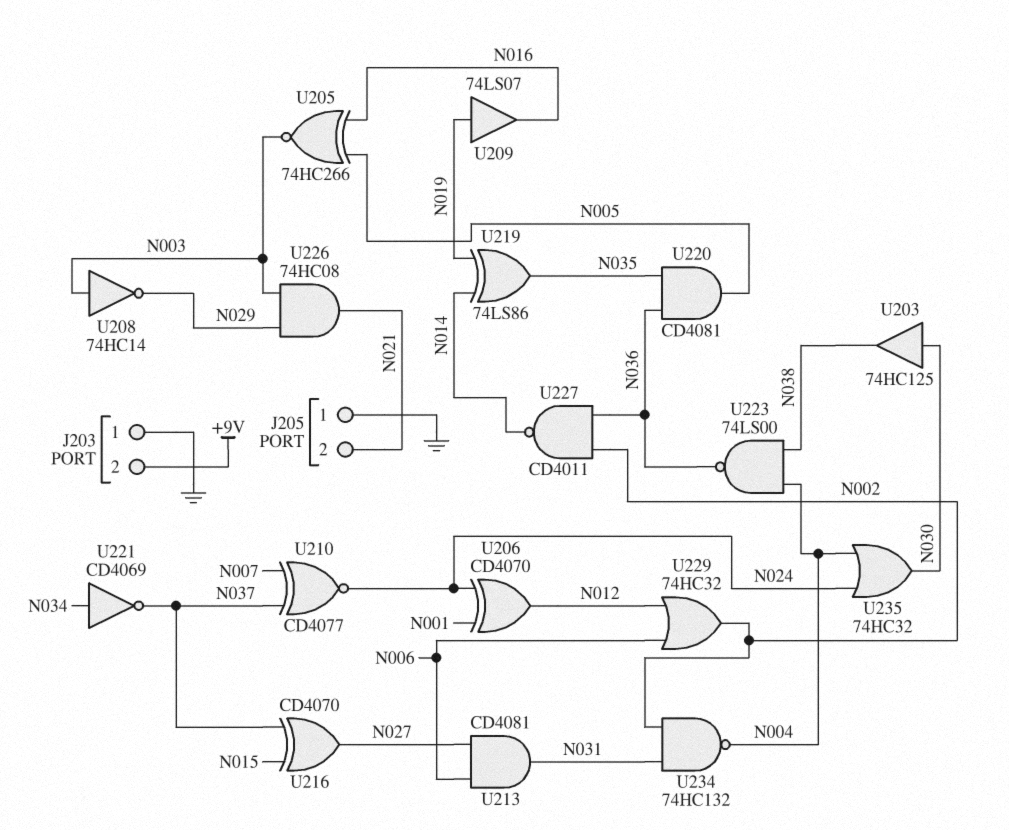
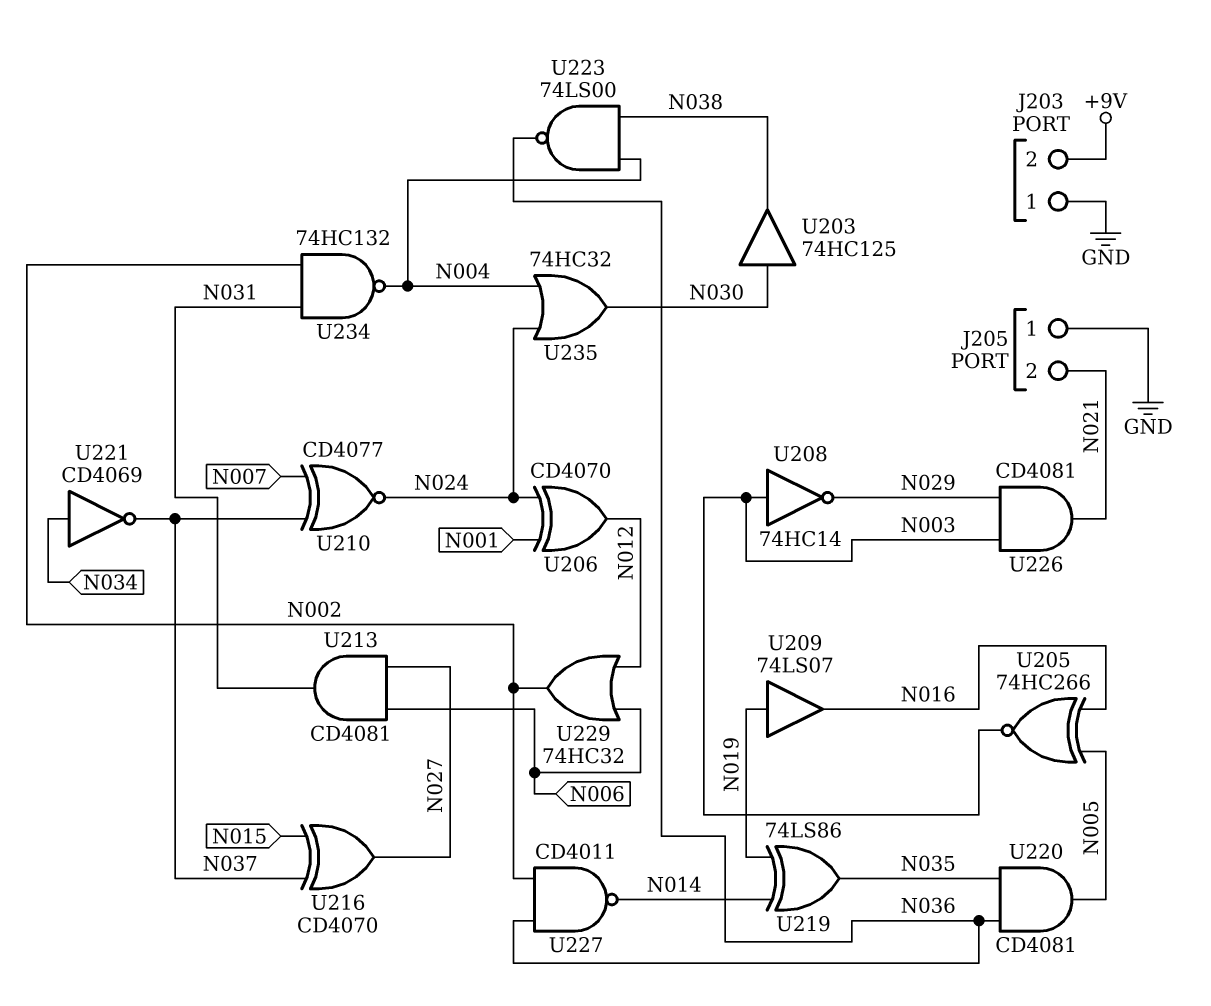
U226: AND 74HC08 (in N003, in N029, out N021) -> AND CD4081 (in N003, in N029, out N021)

